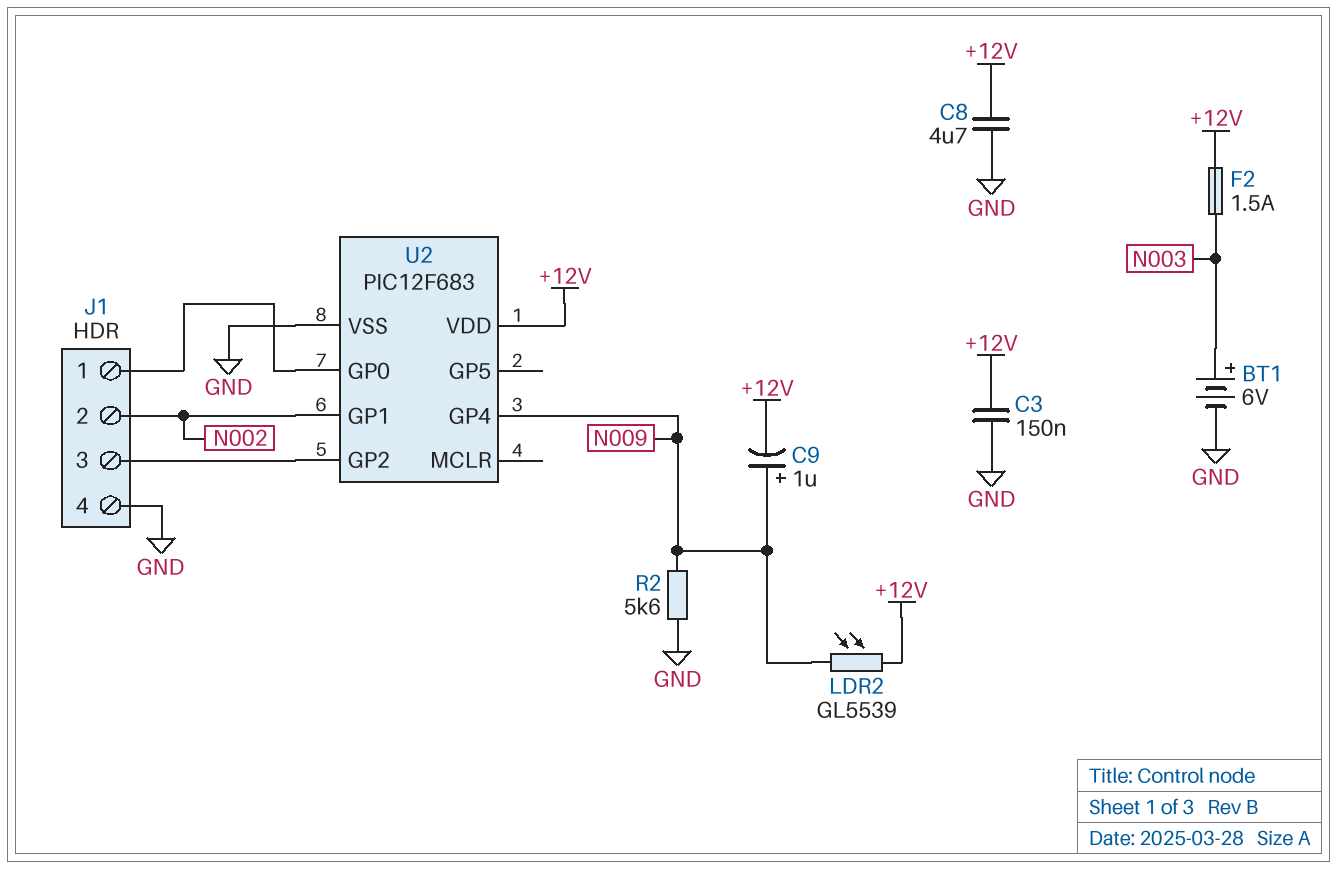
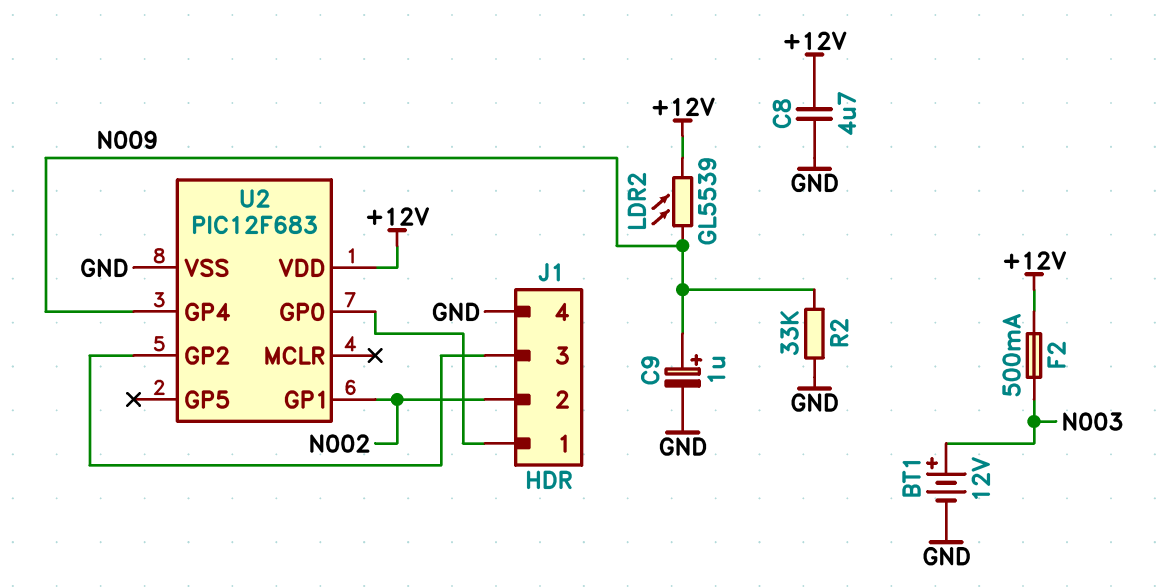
BT1: 6V (plus N003, minus GND) -> 12V (plus N003, minus GND)
C3: 150nF (+12V, GND) -> none
C9: 1uF (plus N009, minus +12V) -> 1uF (plus N009, minus GND)
F2: 1.5A (+12V, N003) -> 500mA (+12V, N003)
R2: 5.6k (GND, N009) -> 33k (GND, N009)

